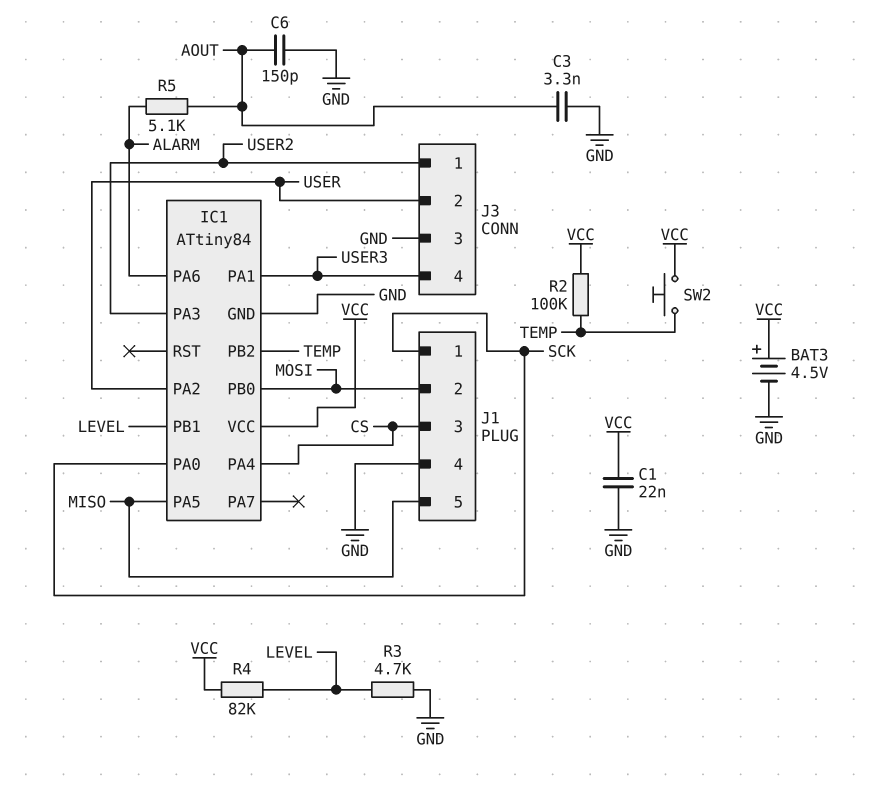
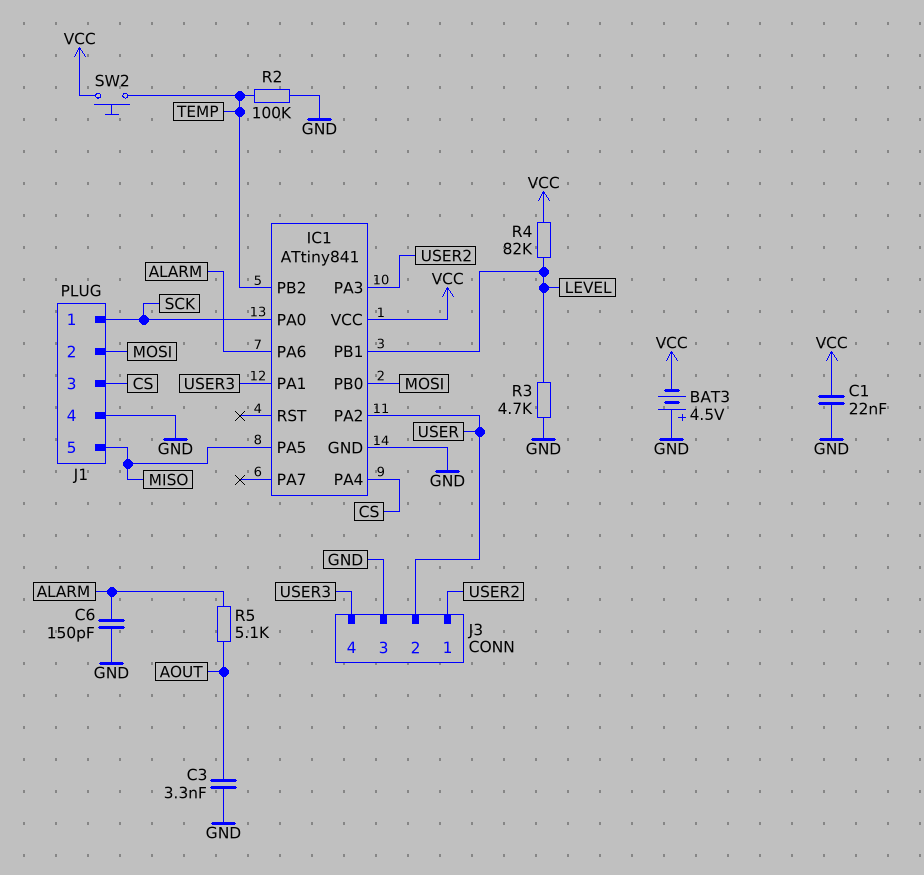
BAT3: 4.5V (plus VCC, minus GND) -> 4.5V (plus GND, minus VCC)
C6: 150pF (AOUT, GND) -> 150pF (ALARM, GND)
IC1: ATtiny84 -> ATtiny841
R2: 100k (TEMP, VCC) -> 100k (GND, TEMP)

